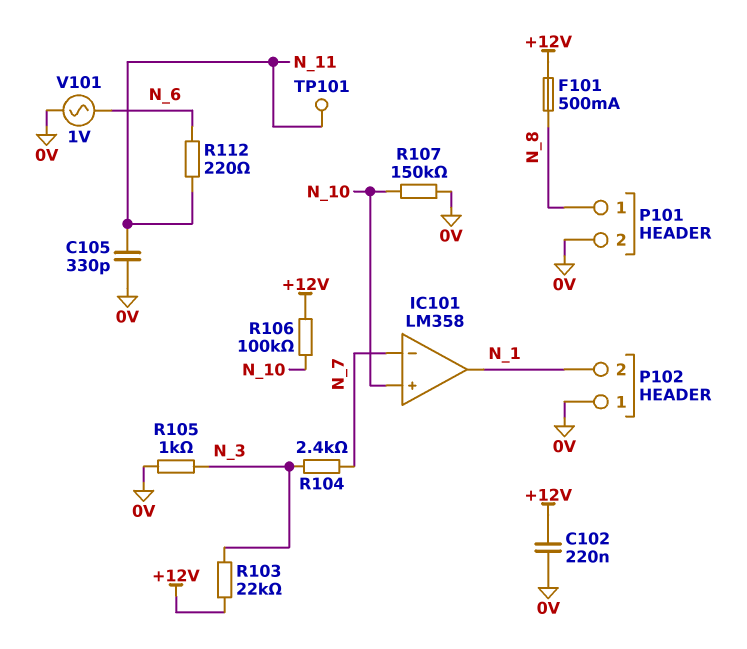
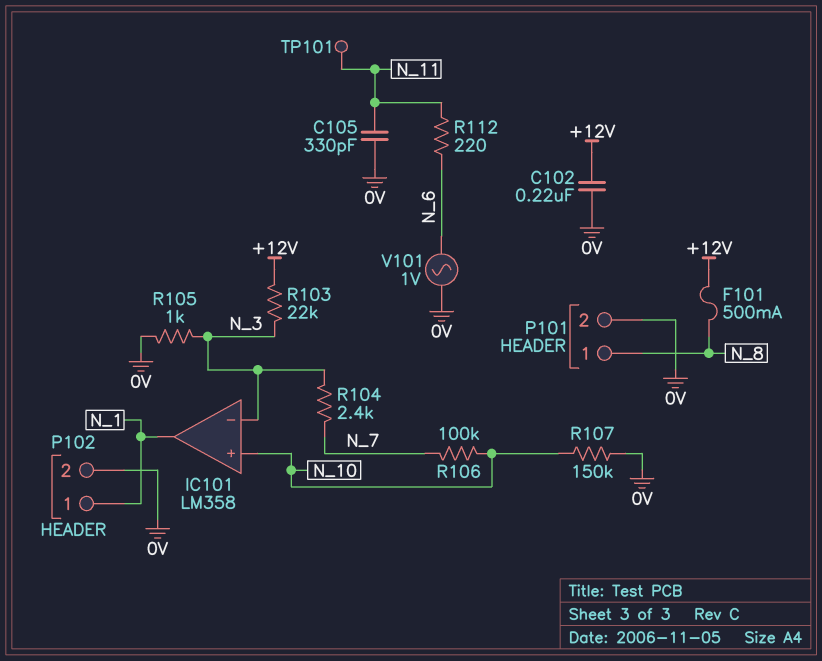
IC101 pin in-: N_7 -> N_3
P102 pin 1: 0V -> N_1
P102 pin 2: N_1 -> 0V
R106: 100k (+12V, N_10) -> 100k (N_7, N_10)

